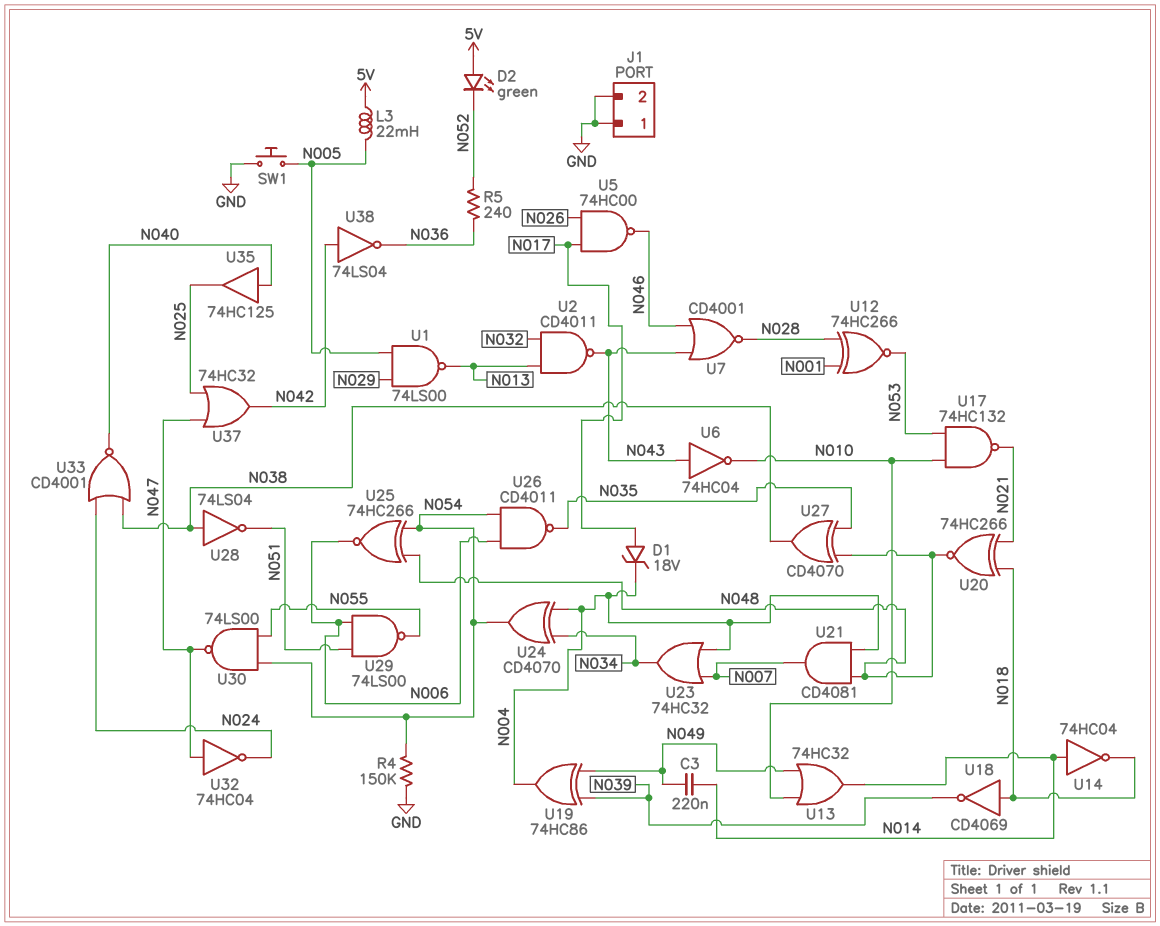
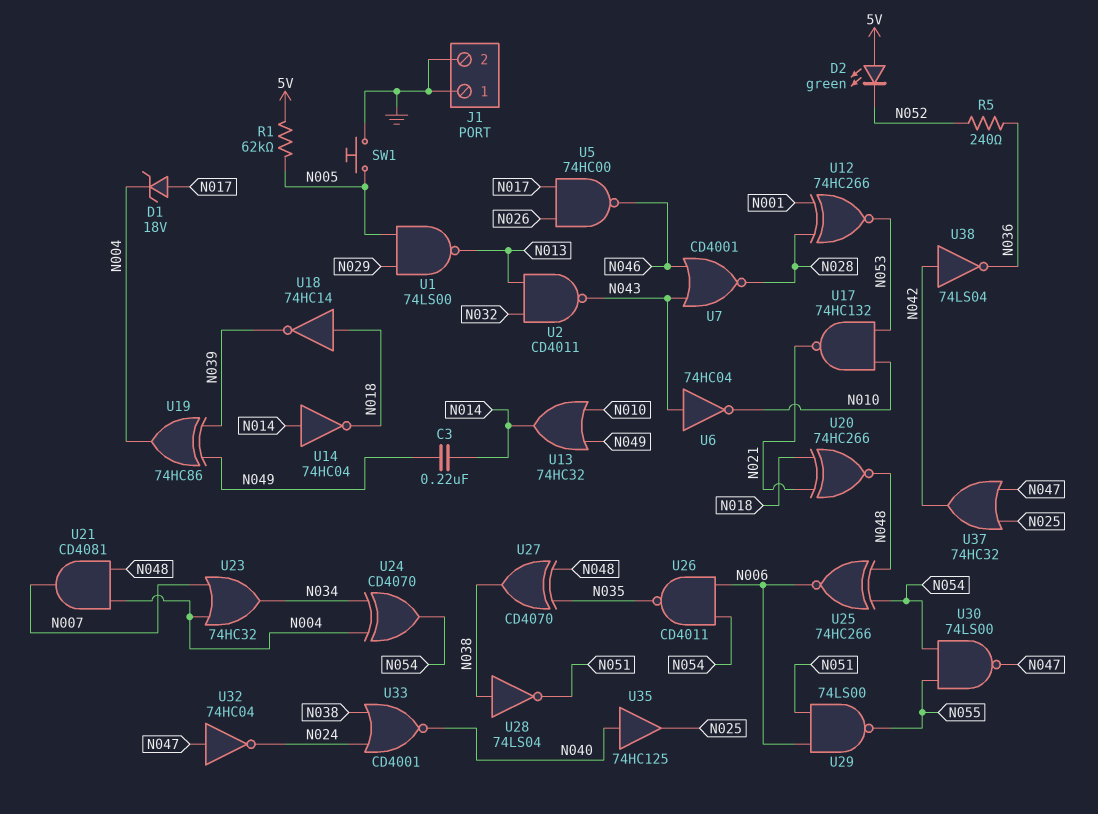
L3: 22mH (5V, N005) -> none
R1: none -> 62k (5V, N005)
R4: 150k (GND, N054) -> none
U18: NOT CD4069 (in N018, out N039) -> NOT 74HC14 (in N018, out N039)

